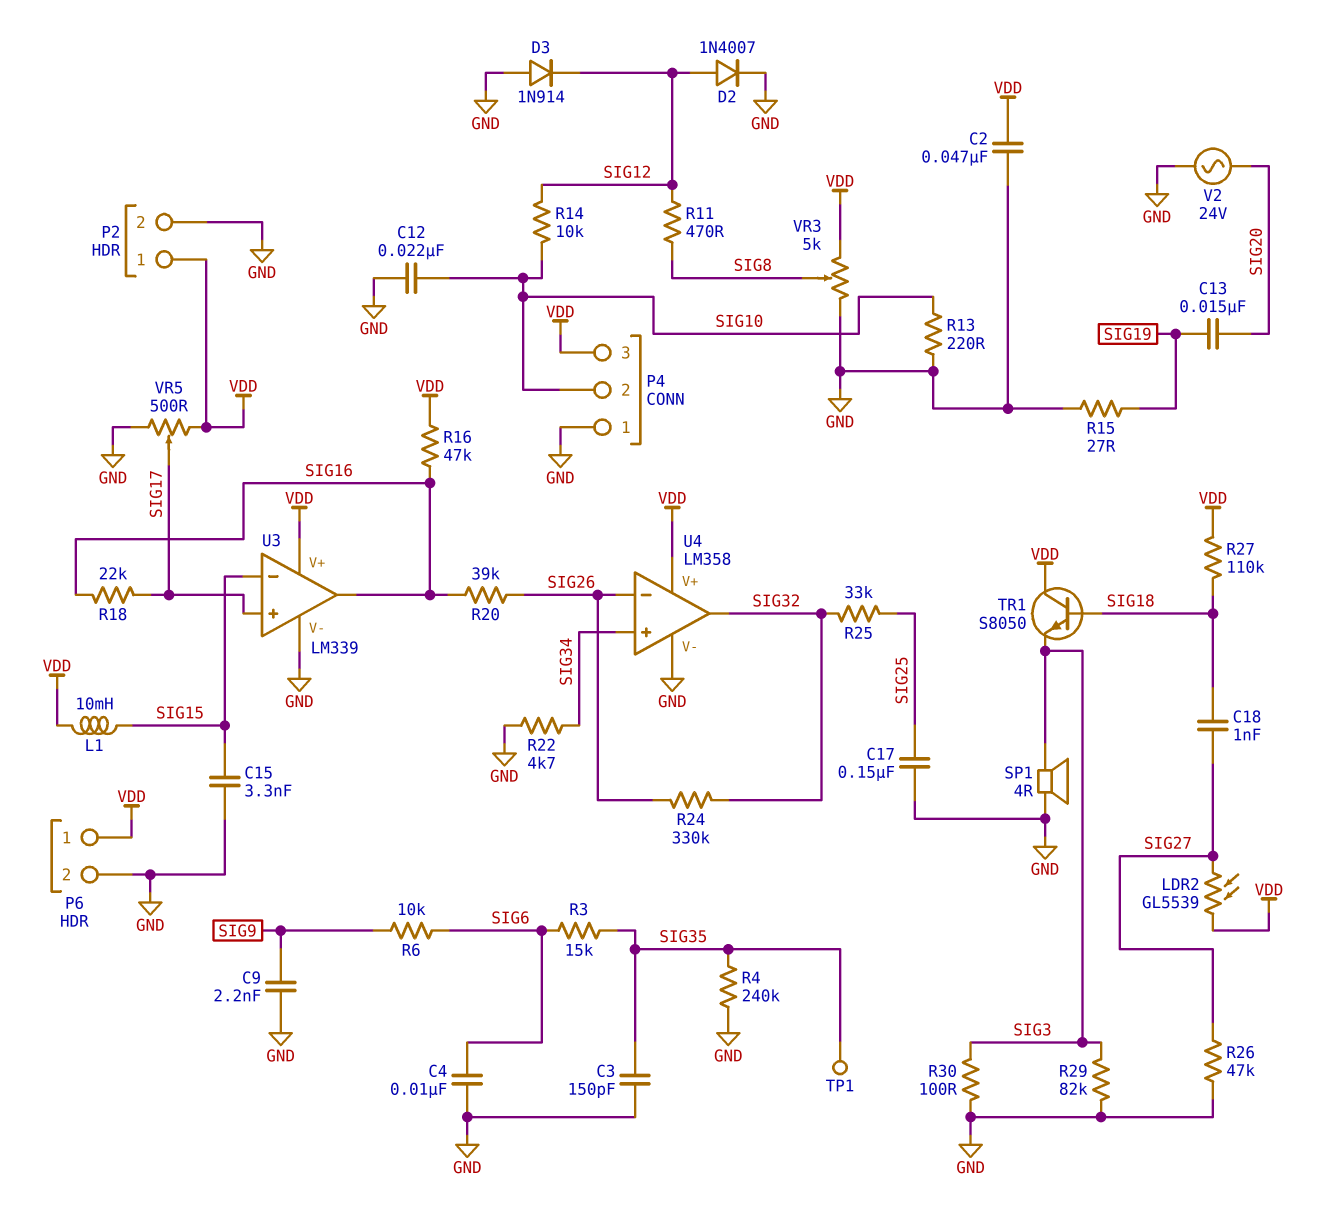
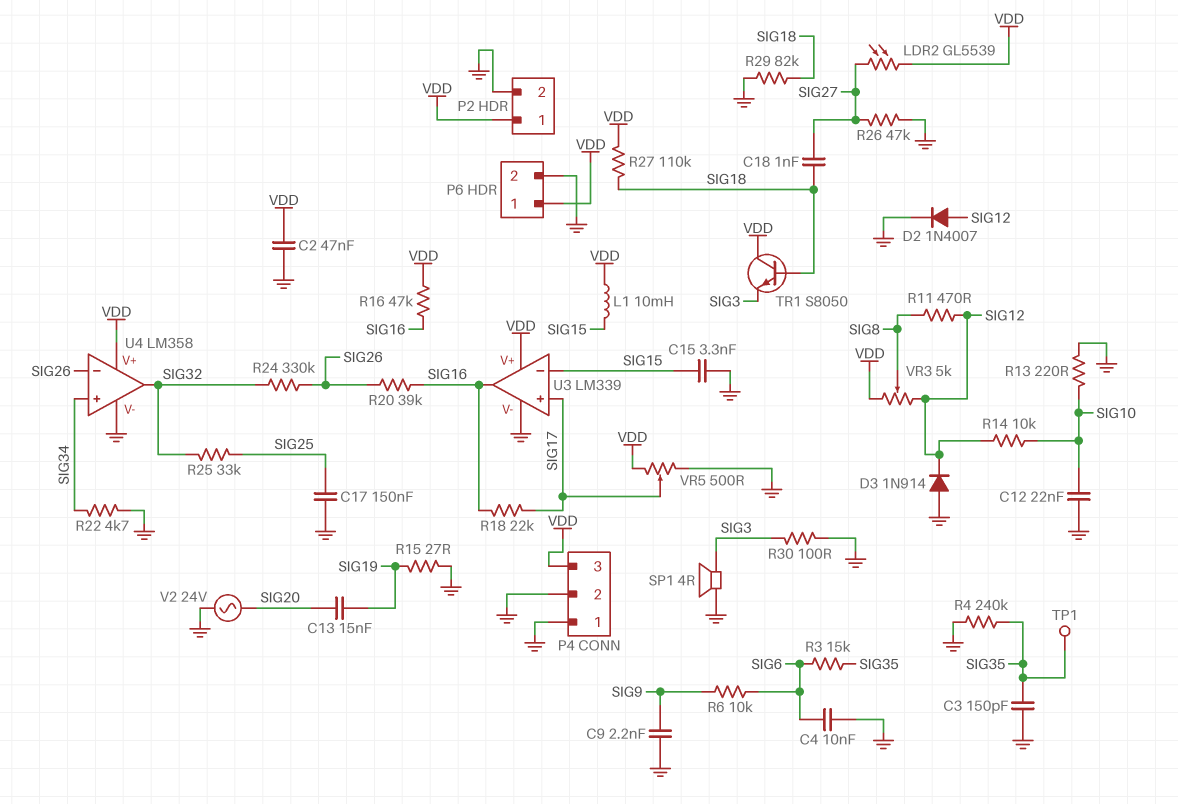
P4 pin 2: SIG10 -> GND
R29: 82k (GND, SIG3) -> 82k (GND, SIG18)
VR3: 5k (GND, VDD, wiper SIG8) -> 5k (SIG12, VDD, wiper SIG8)

